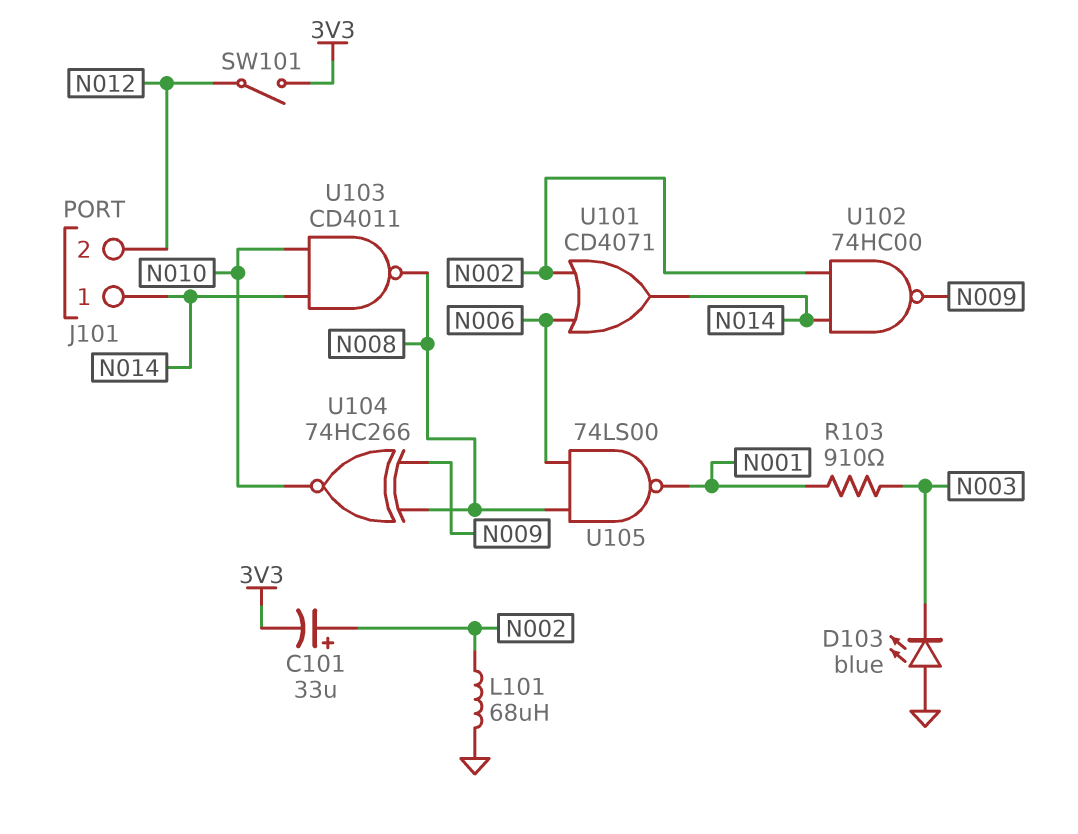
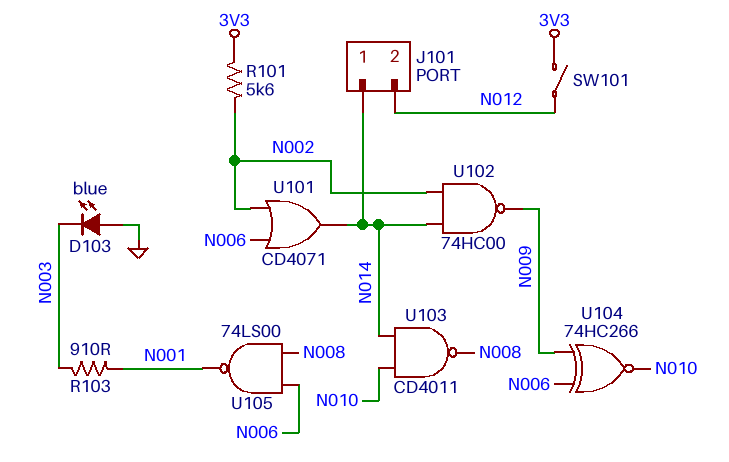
C101: 33uF (plus N002, minus 3V3) -> none
L101: 68uH (GND, N002) -> none
R101: none -> 5.6k (3V3, N002)
U104: XNOR 74HC266 (in N008, in N009, out N010) -> XNOR 74HC266 (in N006, in N009, out N010)

